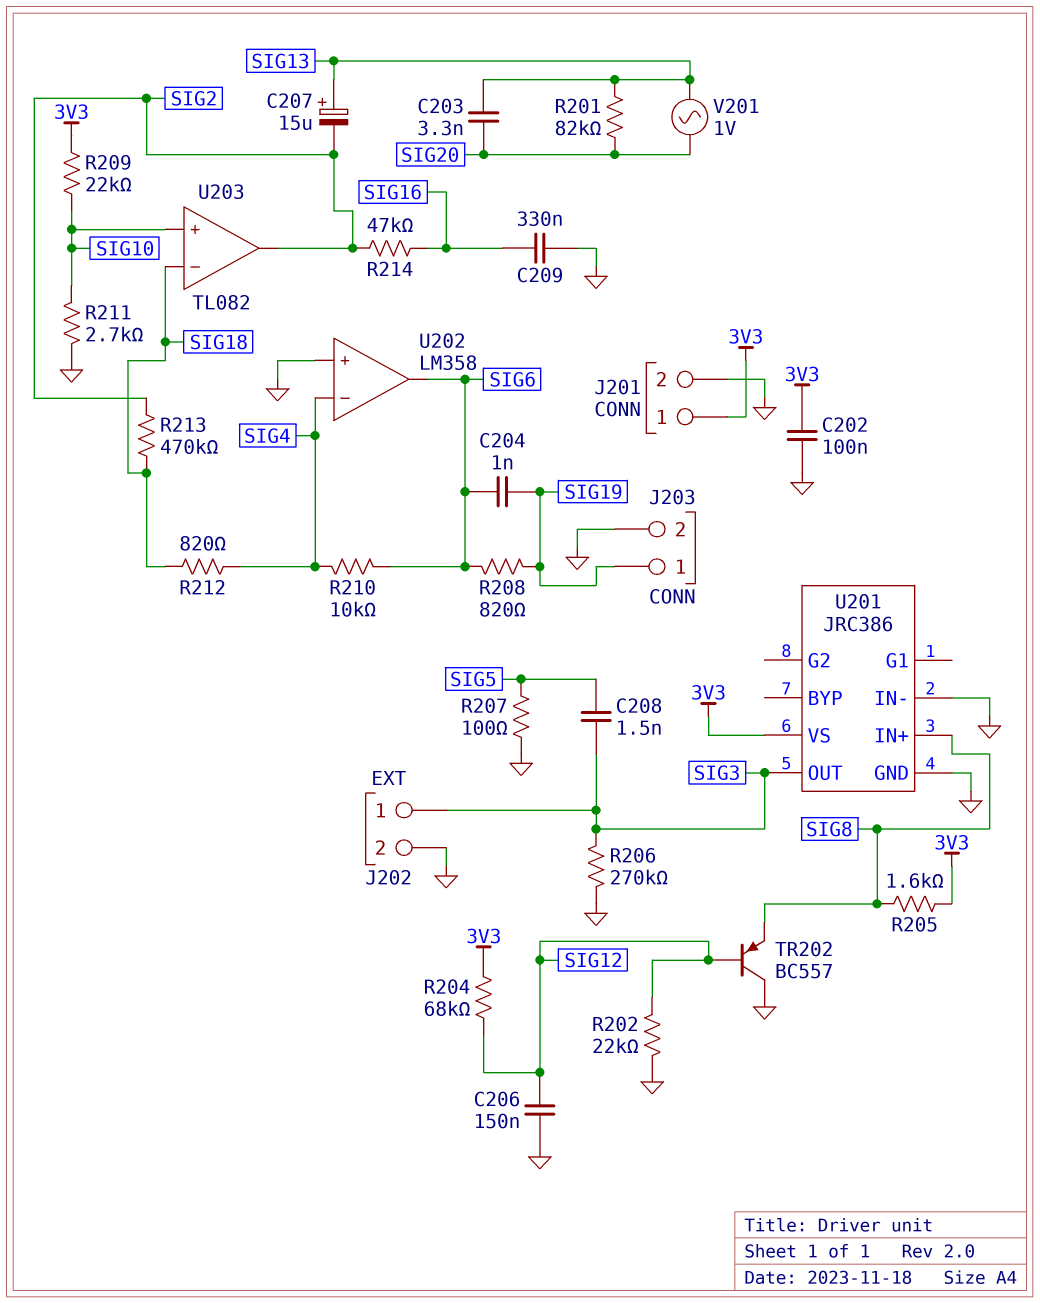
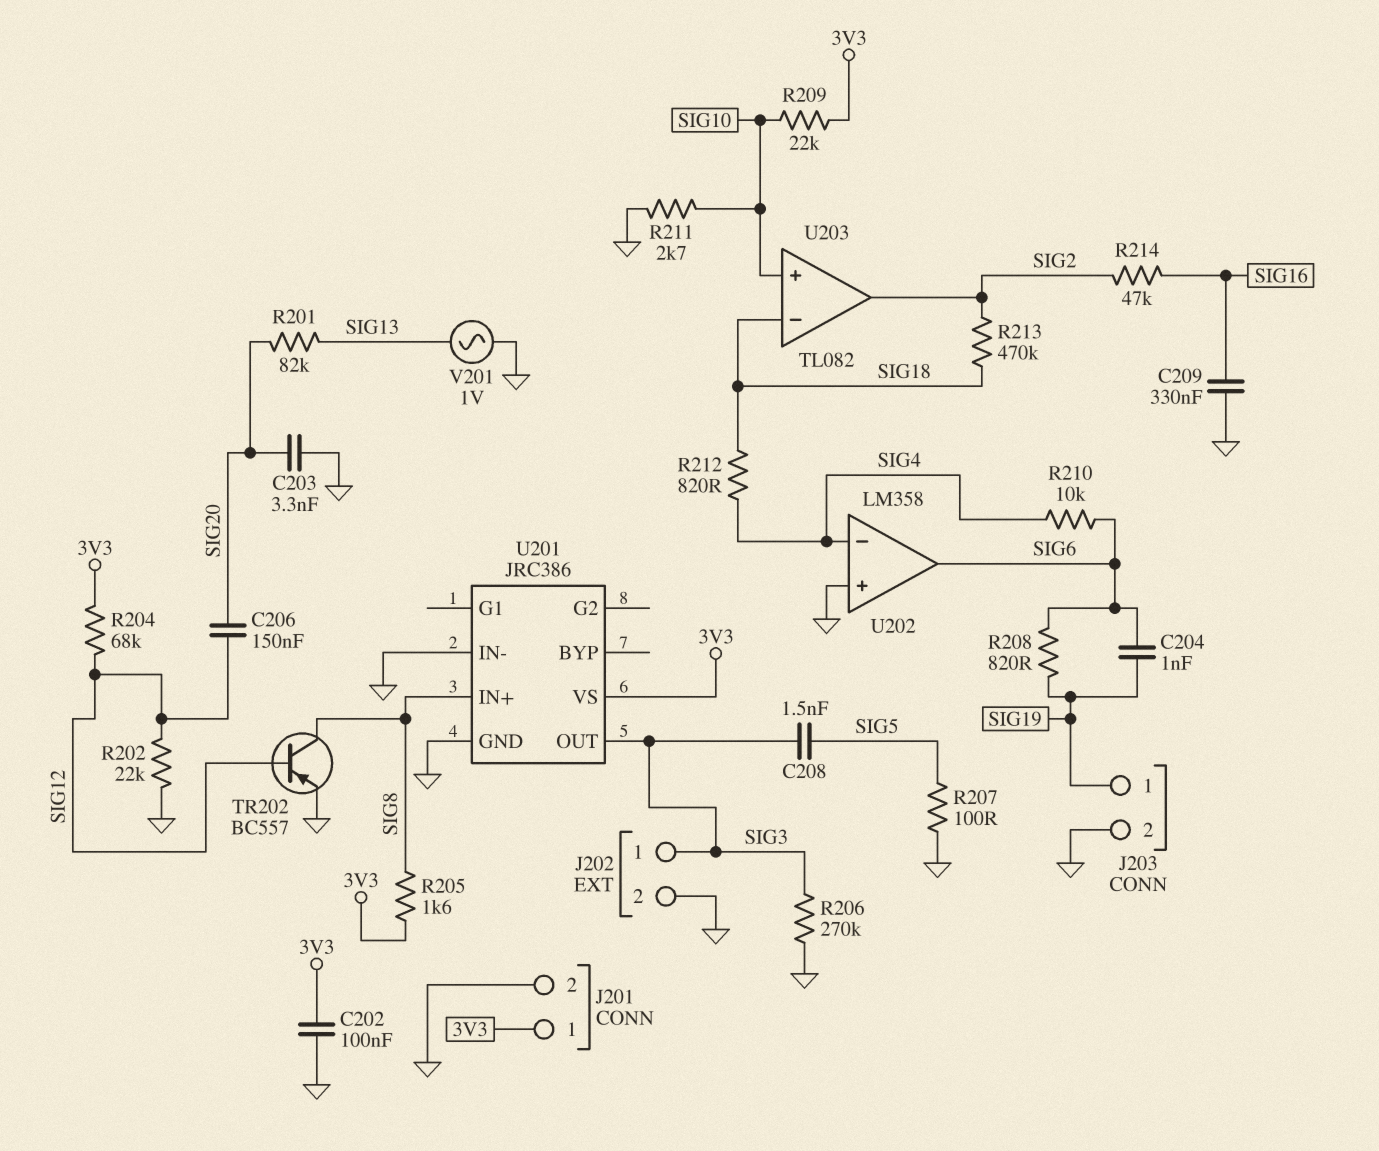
C203: 3.3nF (SIG13, SIG20) -> 3.3nF (GND, SIG20)
C206: 150nF (GND, SIG12) -> 150nF (SIG12, SIG20)
C207: 15uF (plus SIG13, minus SIG2) -> none
TR202: PNP BC557 (B SIG12, C GND, E SIG8) -> PNP BC557 (B SIG12, C SIG8, E GND)
V201: AC 1V (SIG13, SIG20) -> AC 1V (GND, SIG13)

